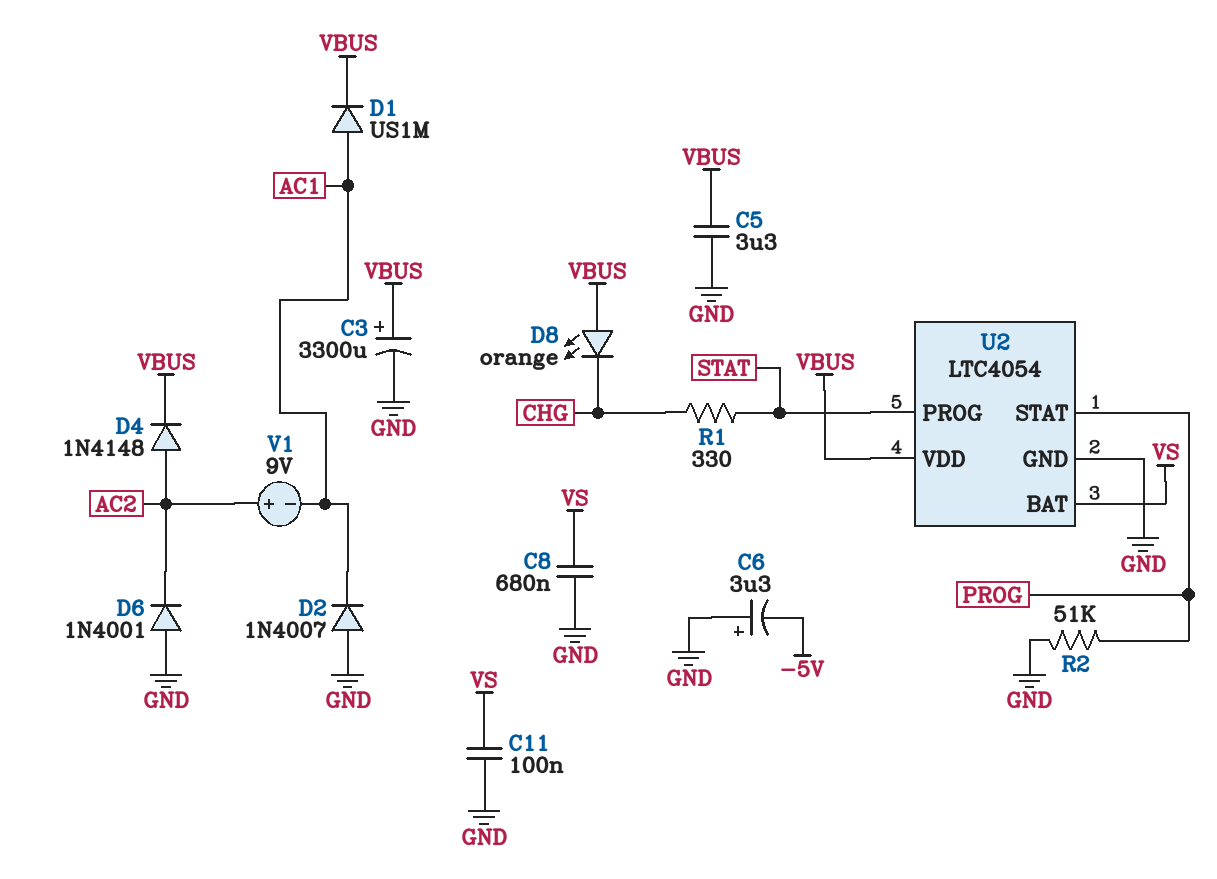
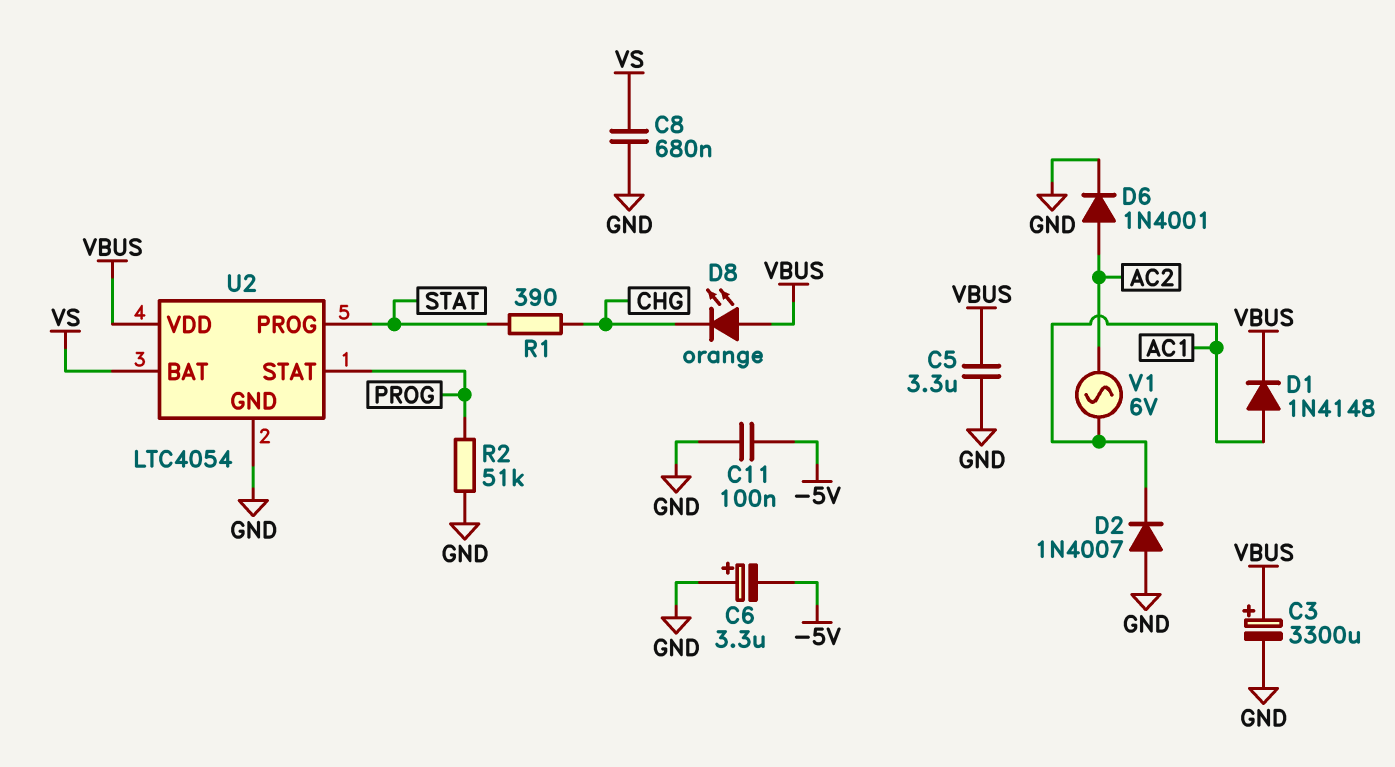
C11: 100nF (GND, VS) -> 100nF (-5V, GND)
D1: diode US1M (A AC1, K VBUS) -> diode 1N4148 (A AC1, K VBUS)
D4: diode 1N4148 (A AC2, K VBUS) -> none
D6: diode 1N4001 (A GND, K AC2) -> diode 1N4001 (A AC2, K GND)
R1: 330 (CHG, STAT) -> 390 (CHG, STAT)
V1: 9V (plus AC2, minus AC1) -> AC 6V (AC1, AC2)

